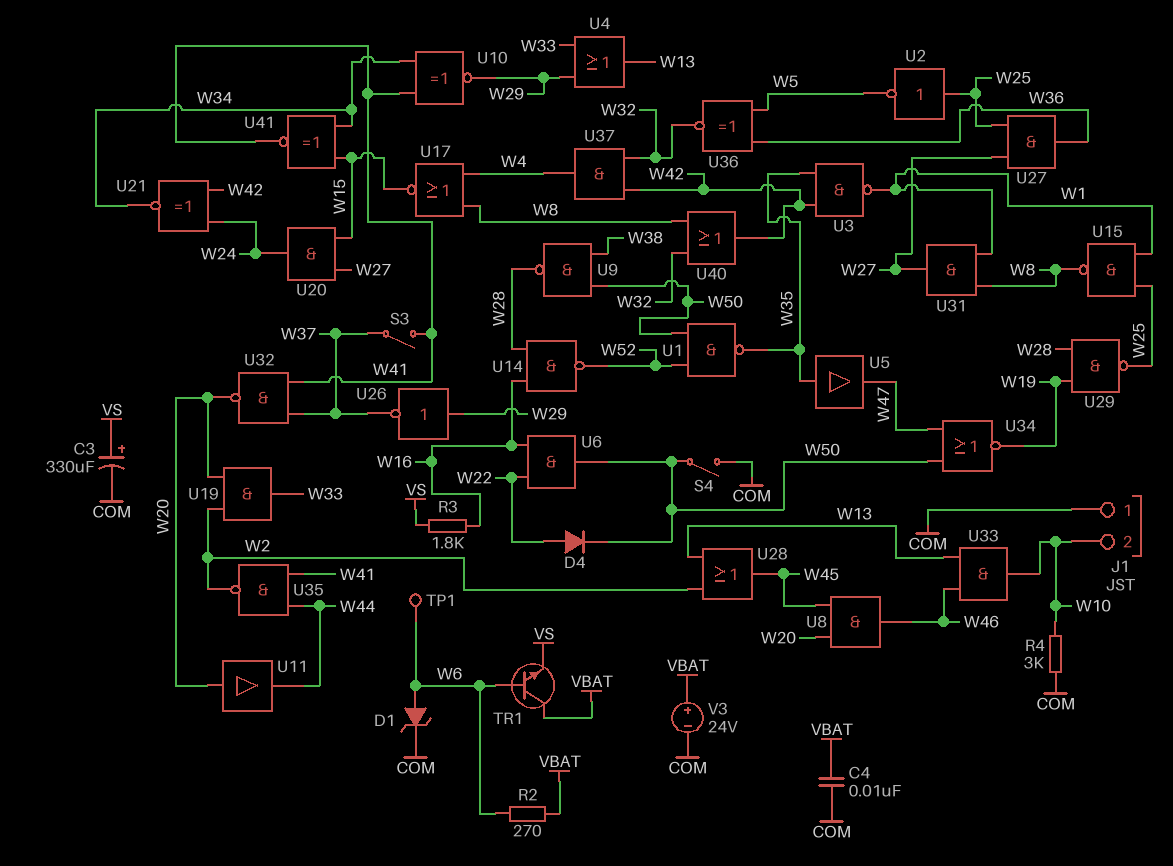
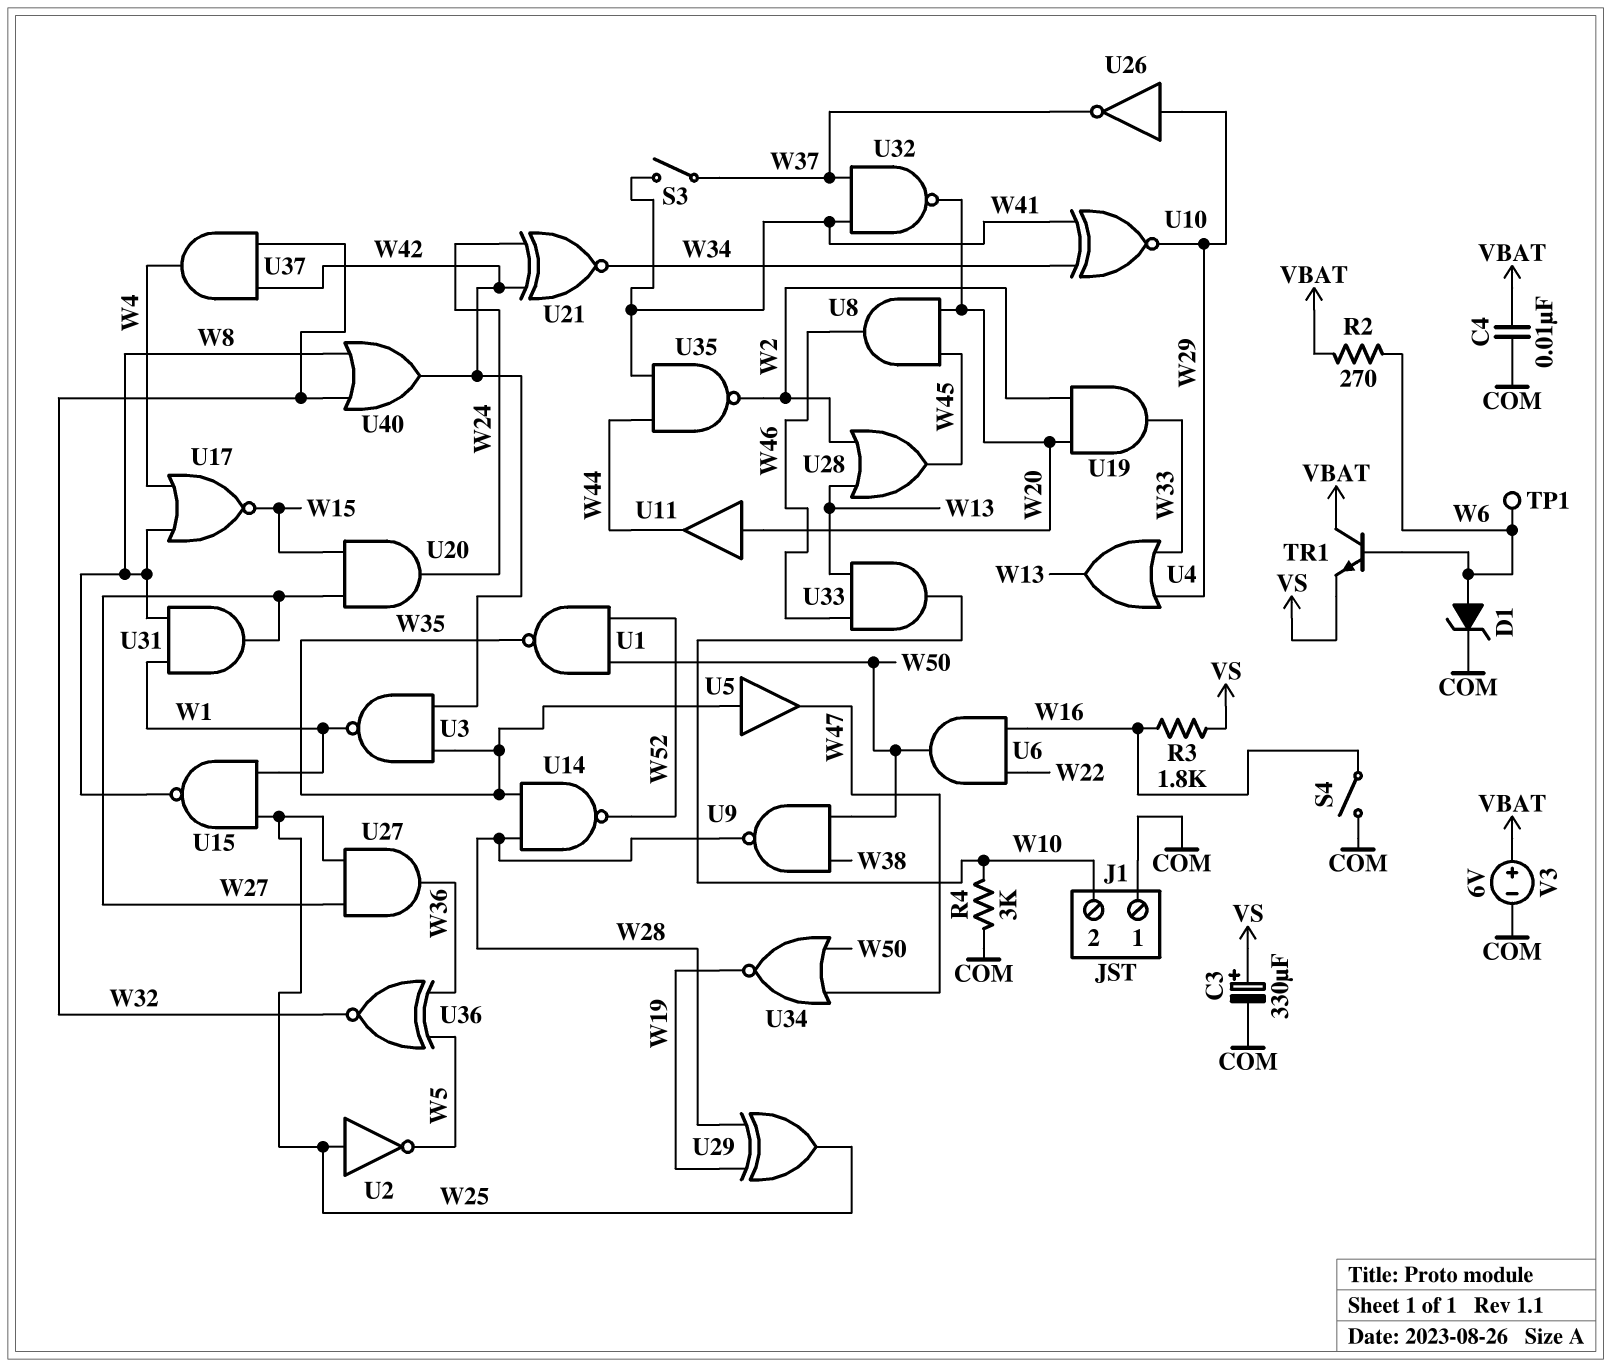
D4: diode (A W22, K W50) -> none
S4: switch (COM, W50) -> switch (COM, W16)
U14: NAND (in W16, in W28, out W52) -> NAND (in W28, in W35, out W52)
U29: NAND (in W19, in W28, out W25) -> XOR (in W19, in W28, out W25)
U41: XNOR (in W15, in W34, out W41) -> none
V3: 24V (plus VBAT, minus COM) -> 6V (plus VBAT, minus COM)

